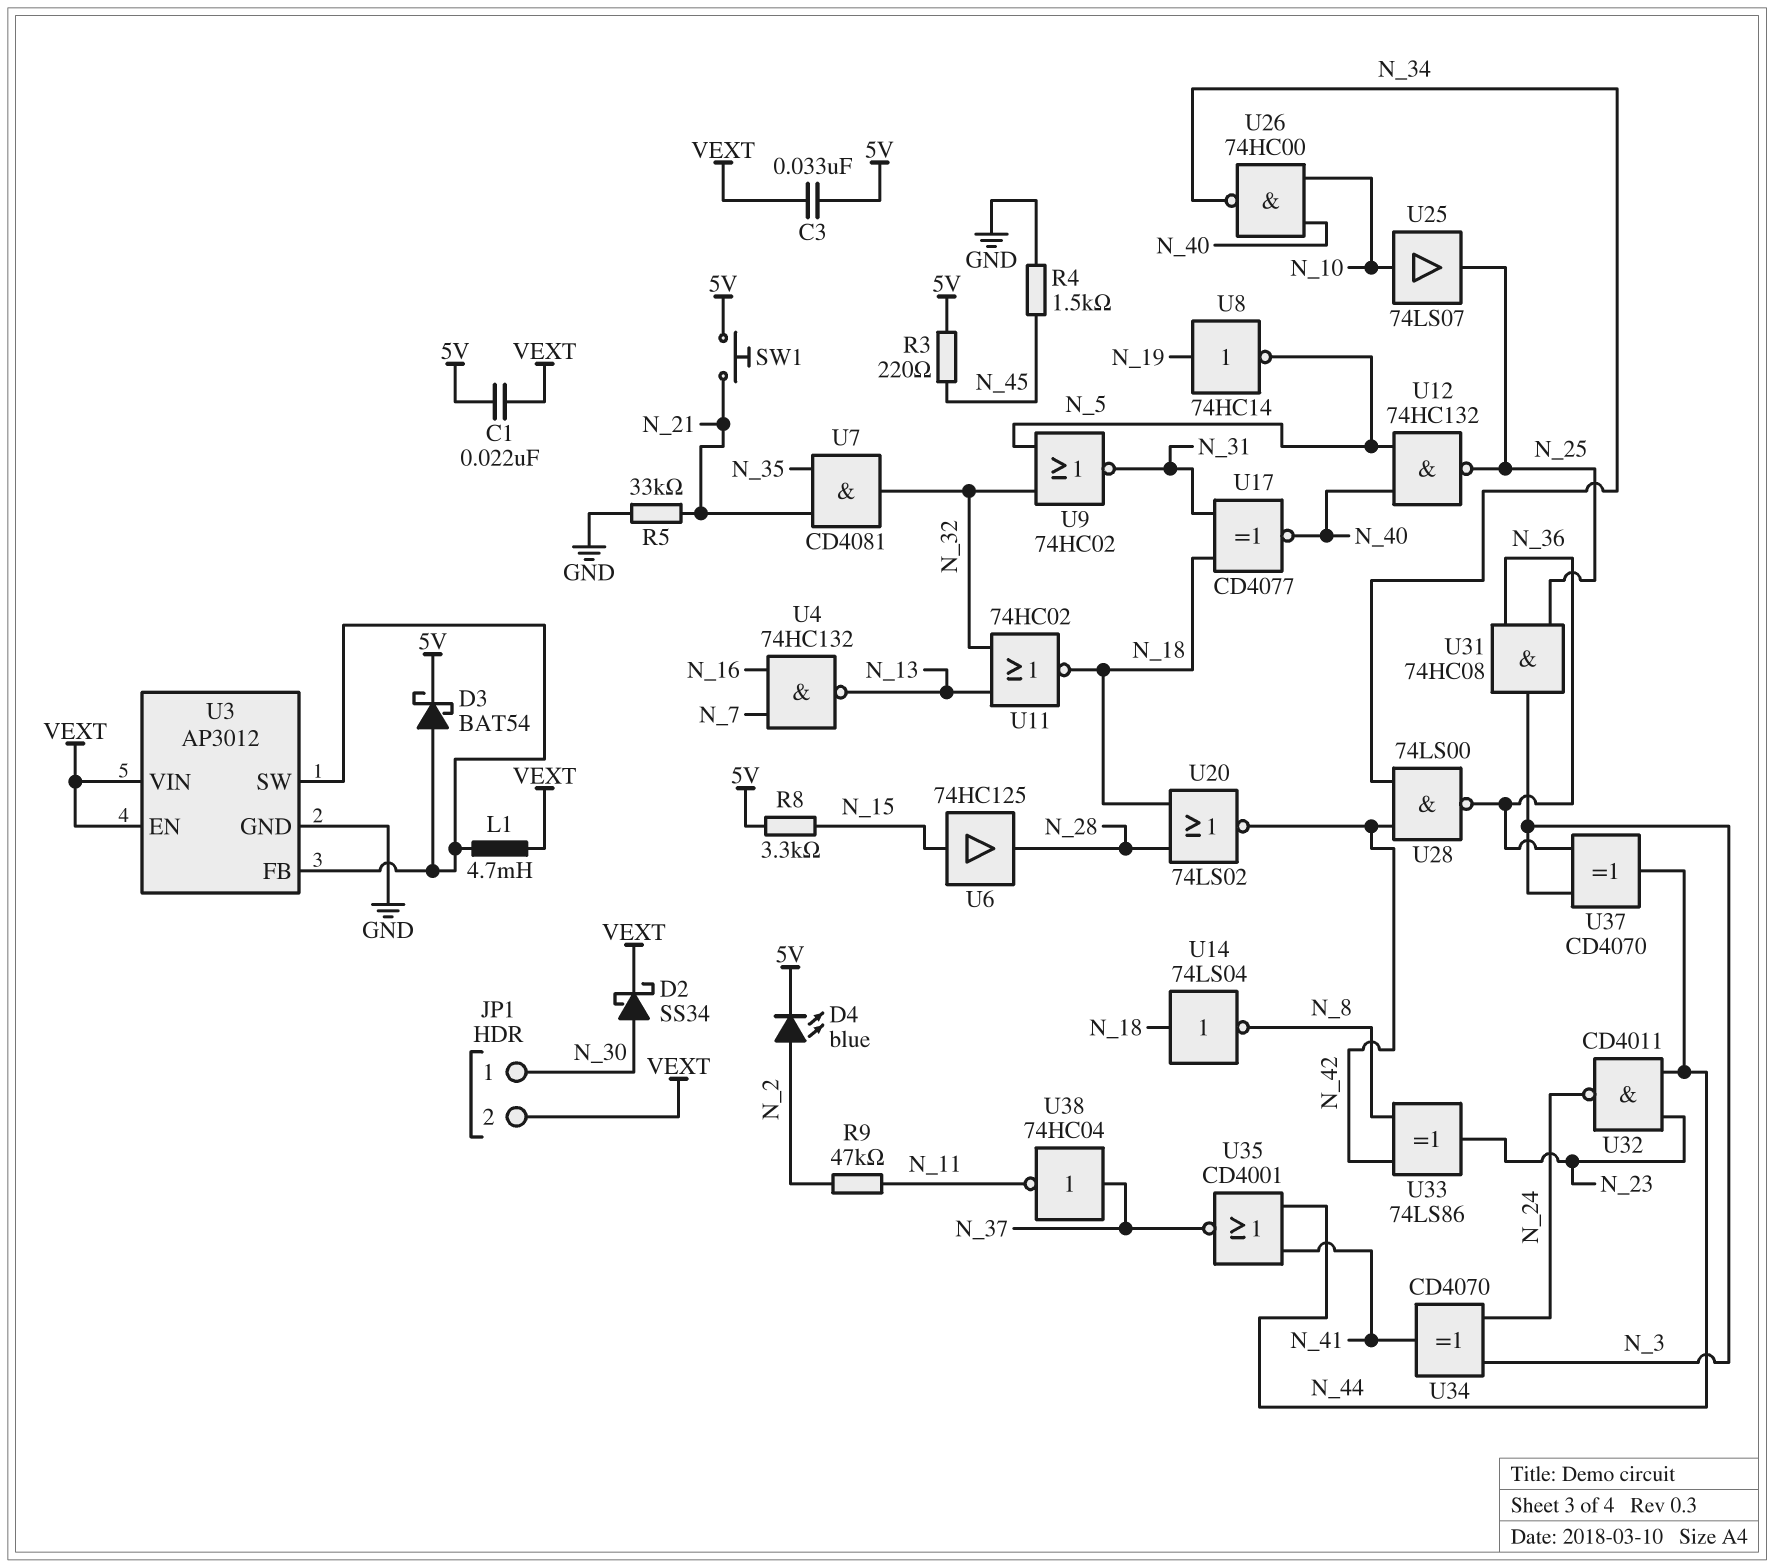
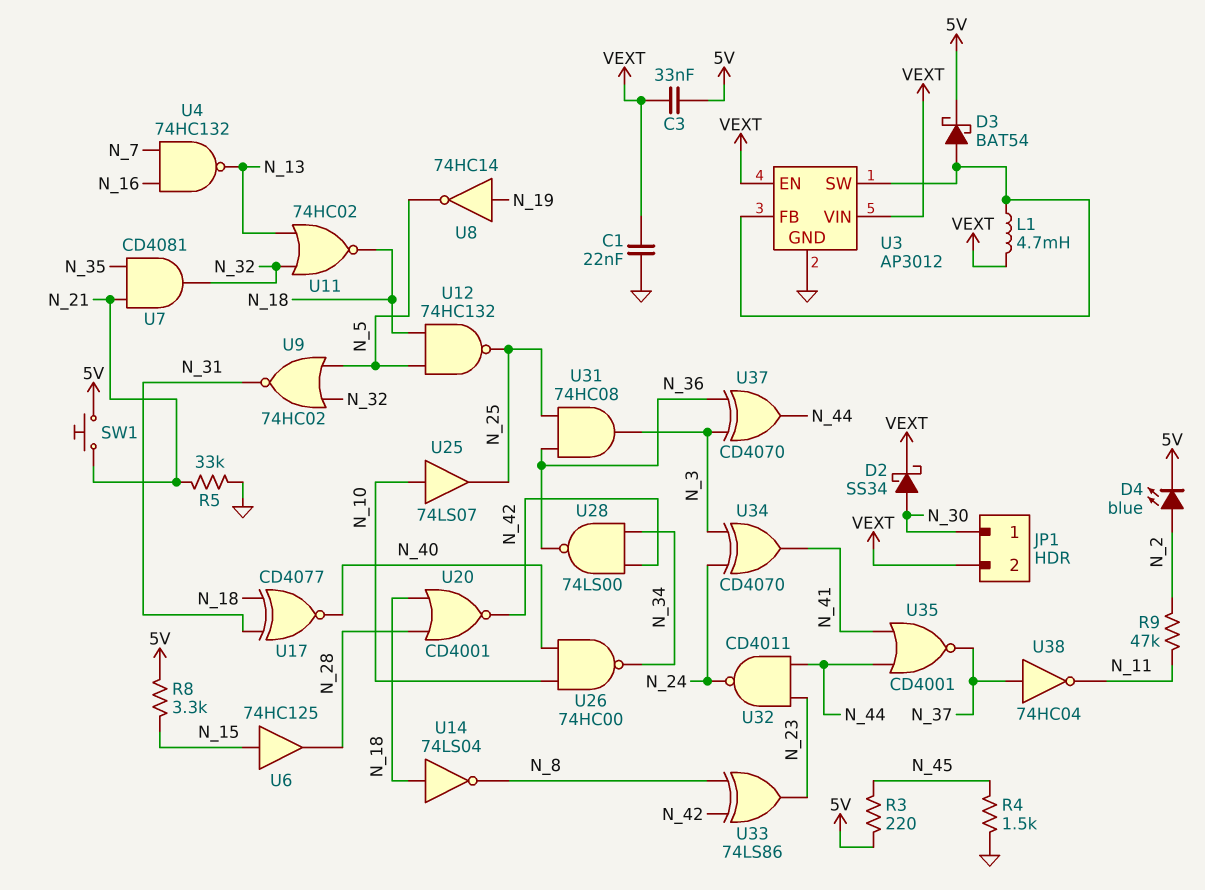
C1: 22nF (5V, VEXT) -> 22nF (GND, VEXT)
U12: NAND 74HC132 (in N_5, in N_40, out N_25) -> NAND 74HC132 (in N_5, in N_18, out N_25)
U20: NOR 74LS02 (in N_18, in N_28, out N_42) -> NOR CD4001 (in N_18, in N_28, out N_42)

